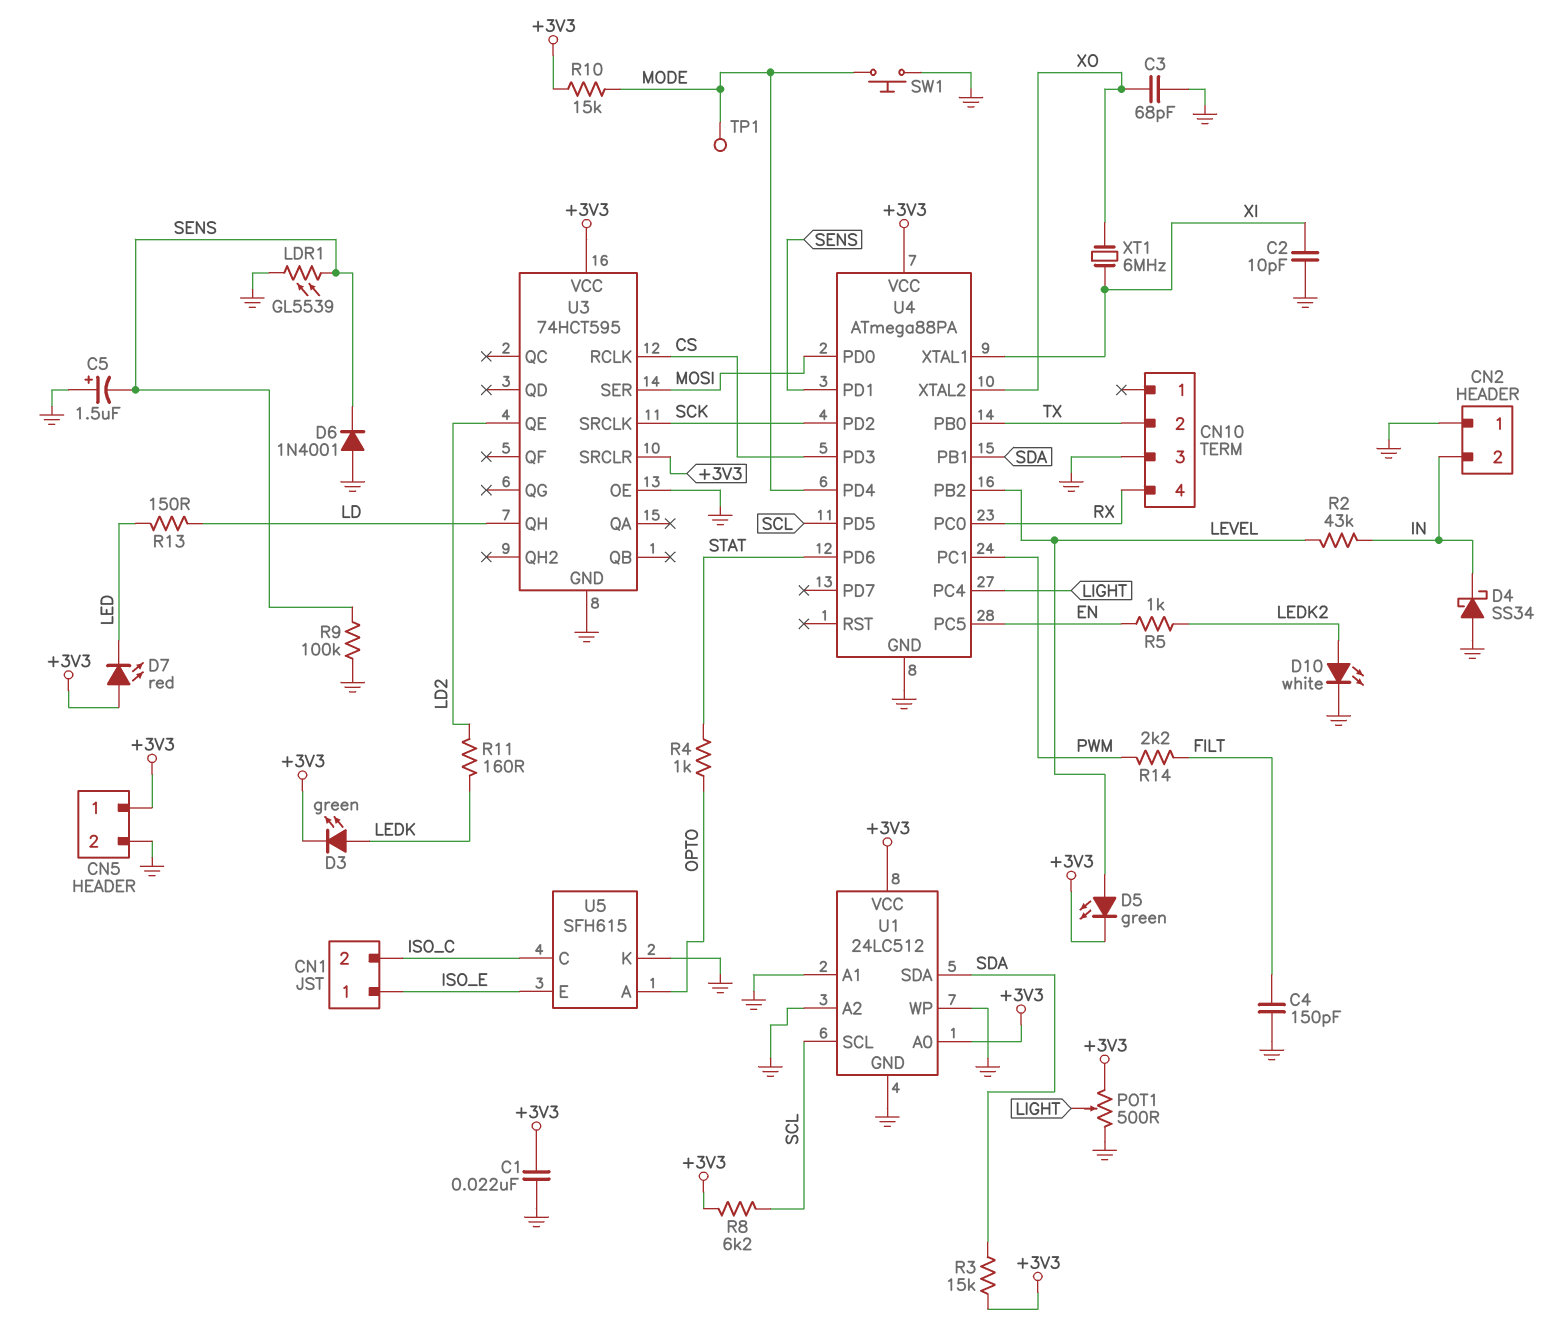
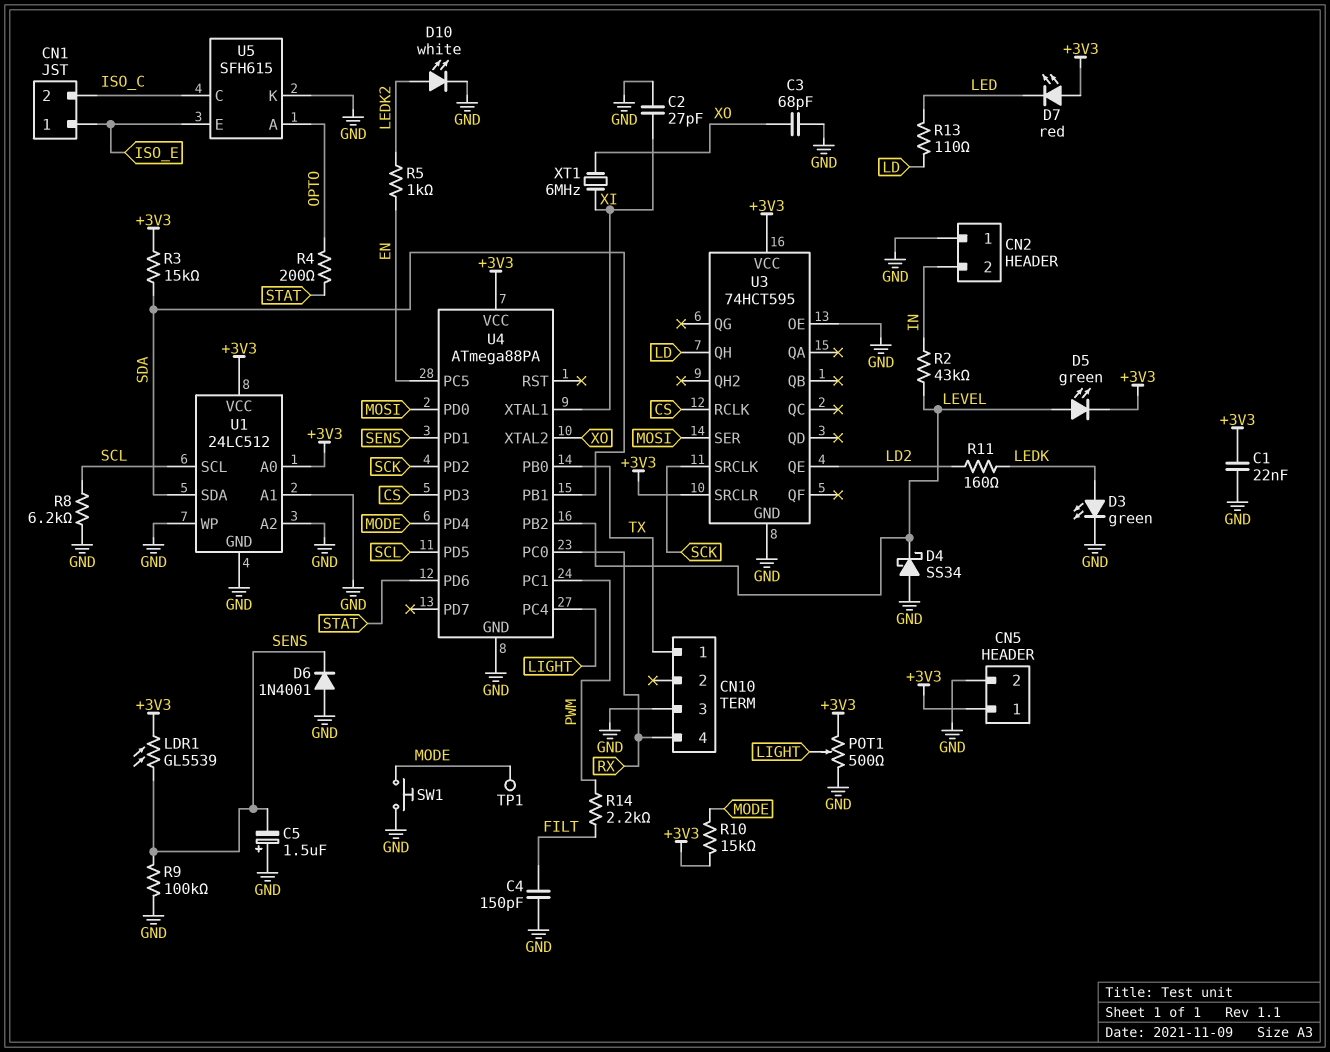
C2: 10pF (GND, XI) -> 27pF (GND, XI)
CN10 pin 1: none -> TX
CN10 pin 2: TX -> none
D3: LED green (A LEDK, K +3V3) -> LED green (A LEDK, K GND)
D4: schottky SS34 (A GND, K IN) -> schottky SS34 (A GND, K LEVEL)
LDR1: GL5539 (GND, SENS) -> GL5539 (+3V3, SENS)
R4: 1k (OPTO, STAT) -> 200 (OPTO, STAT)
R8: 6.2k (+3V3, SCL) -> 6.2k (GND, SCL)
R13: 150 (LD, LED) -> 110 (LD, LED)

